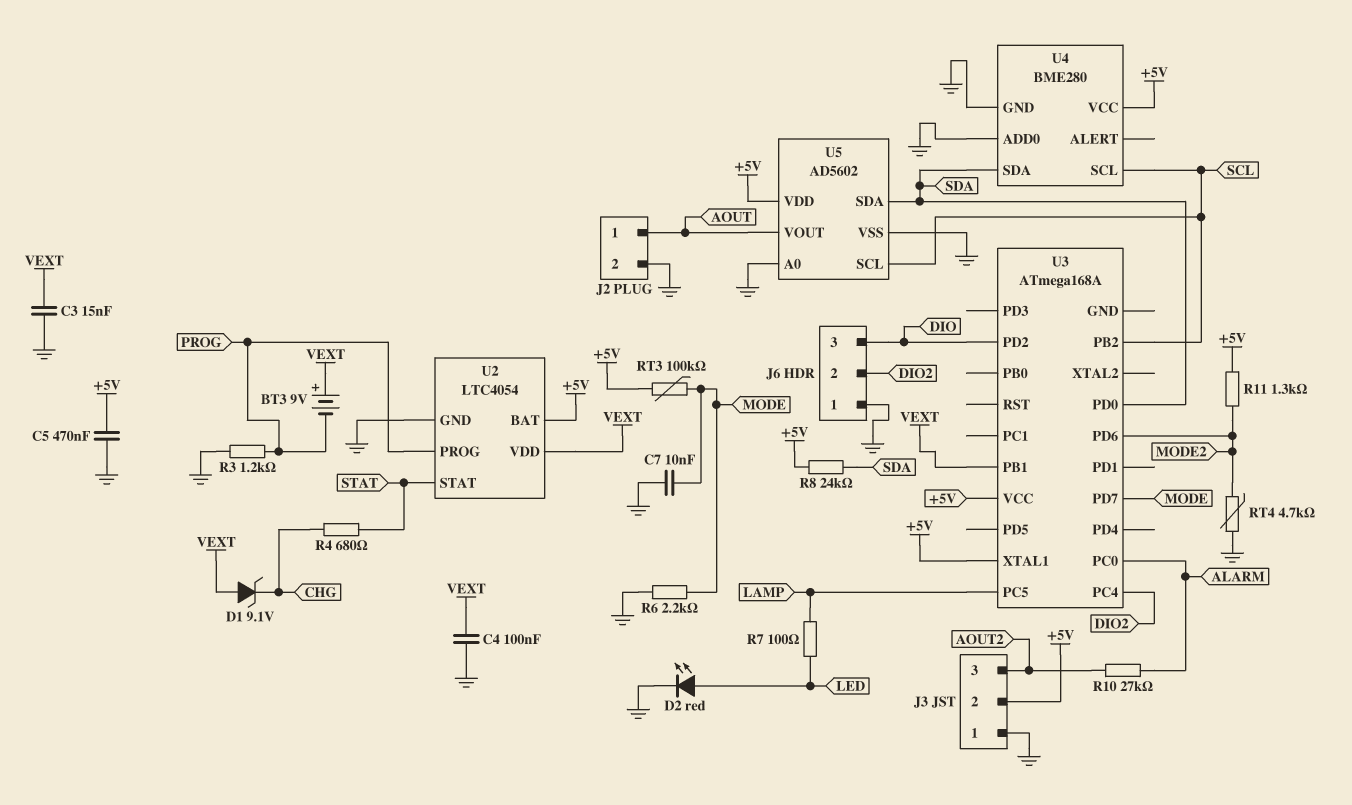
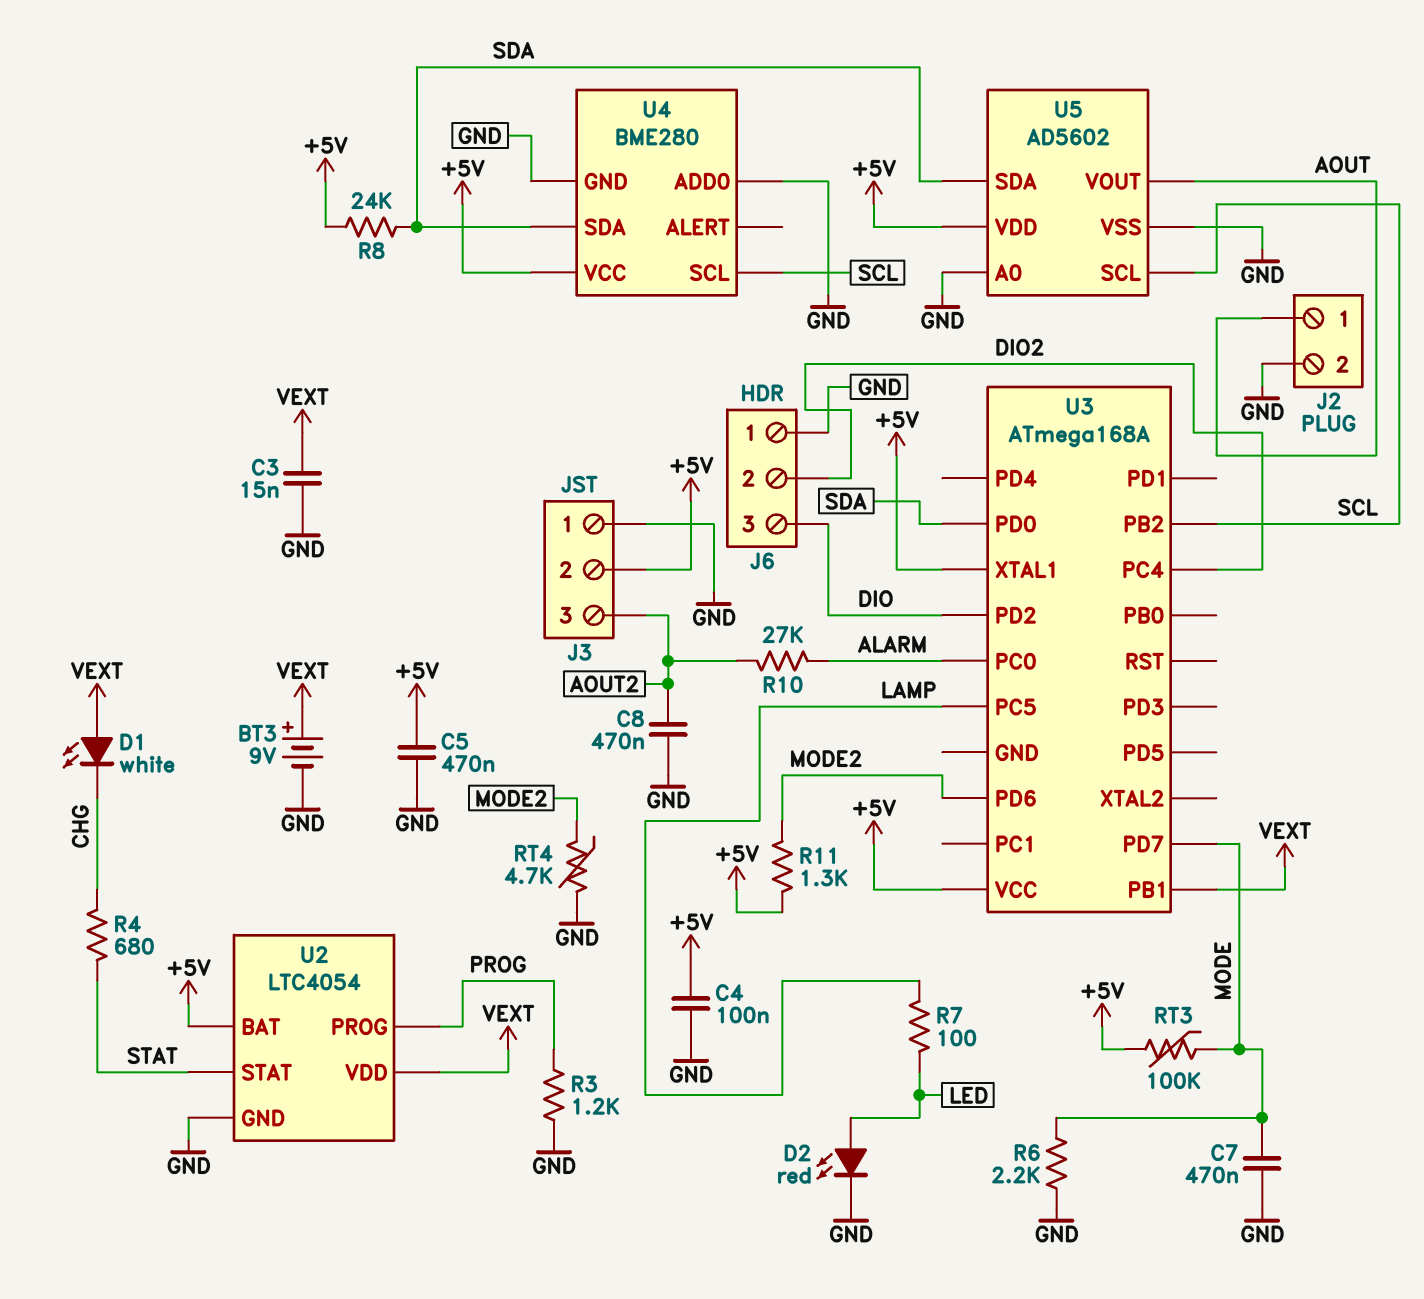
BT3: 9V (plus VEXT, minus PROG) -> 9V (plus VEXT, minus GND)
C4: 100nF (GND, VEXT) -> 100nF (+5V, GND)
C7: 10nF (GND, MODE) -> 470nF (GND, MODE)
C8: none -> 470nF (AOUT2, GND)
D1: zener 9.1V (A VEXT, K CHG) -> LED white (A VEXT, K CHG)

